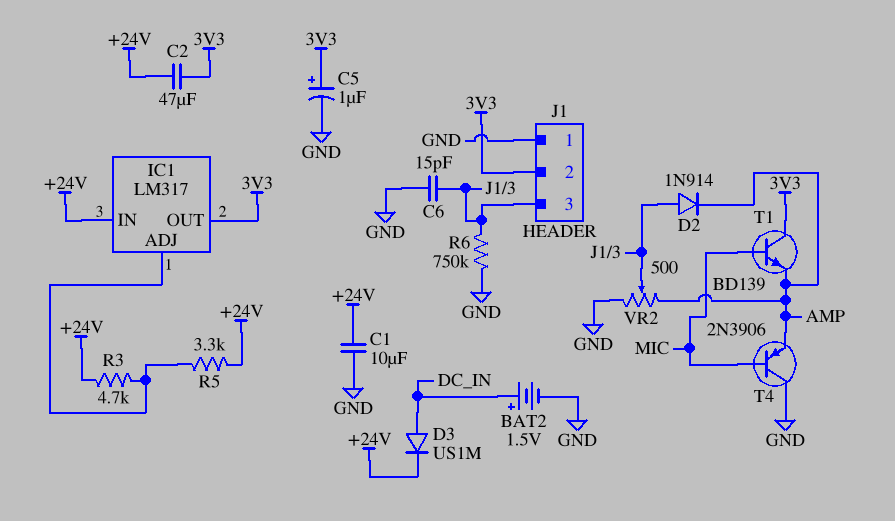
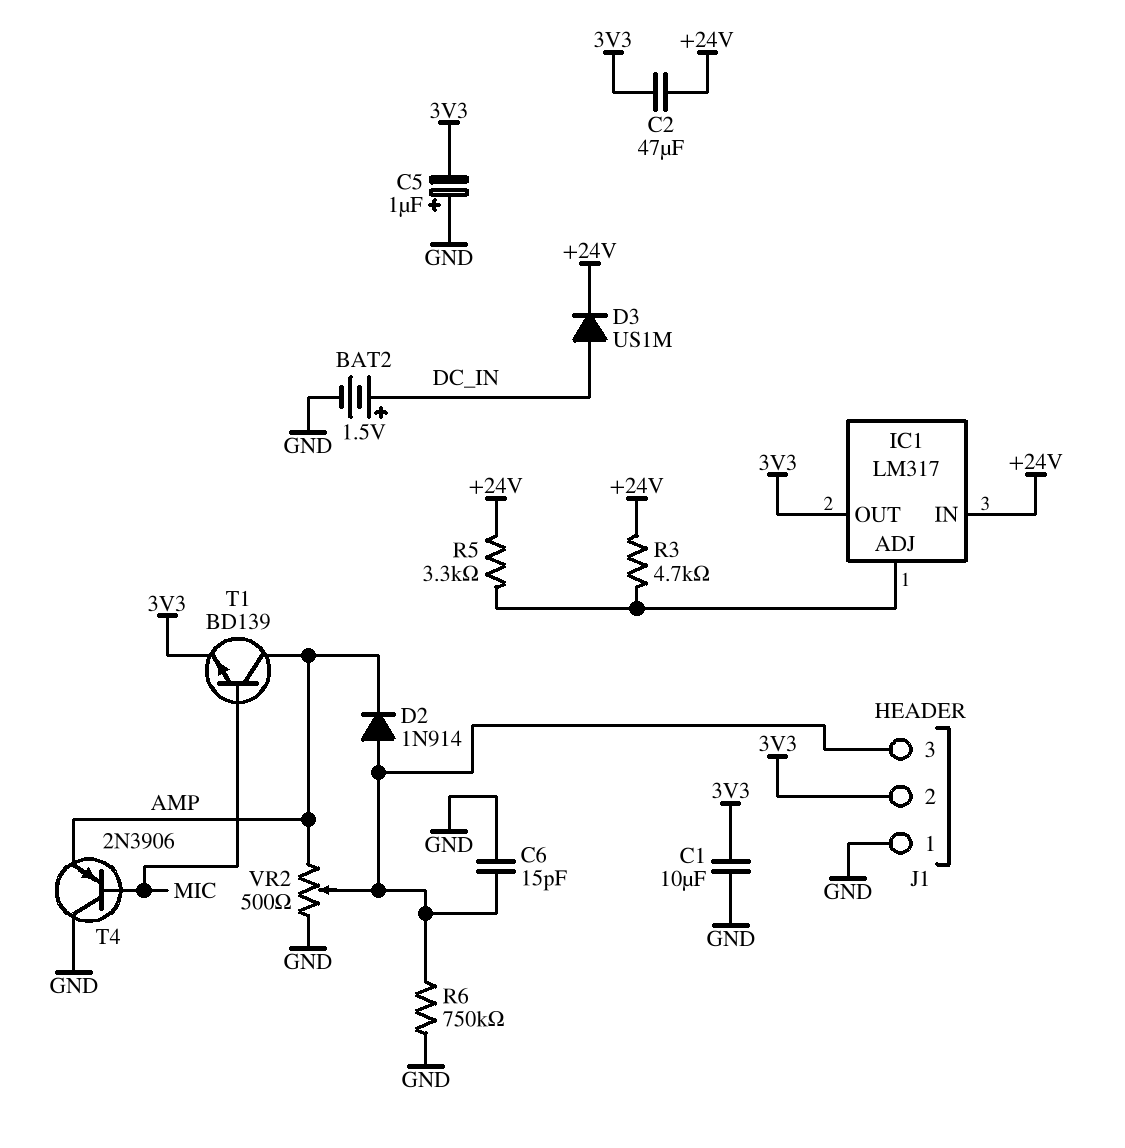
C1: 10uF (+24V, GND) -> 10uF (3V3, GND)
C5: 1uF (plus 3V3, minus GND) -> 1uF (plus GND, minus 3V3)
T1: NPN BD139 (B MIC, C 3V3, E AMP) -> NPN BD139 (B MIC, C AMP, E 3V3)

